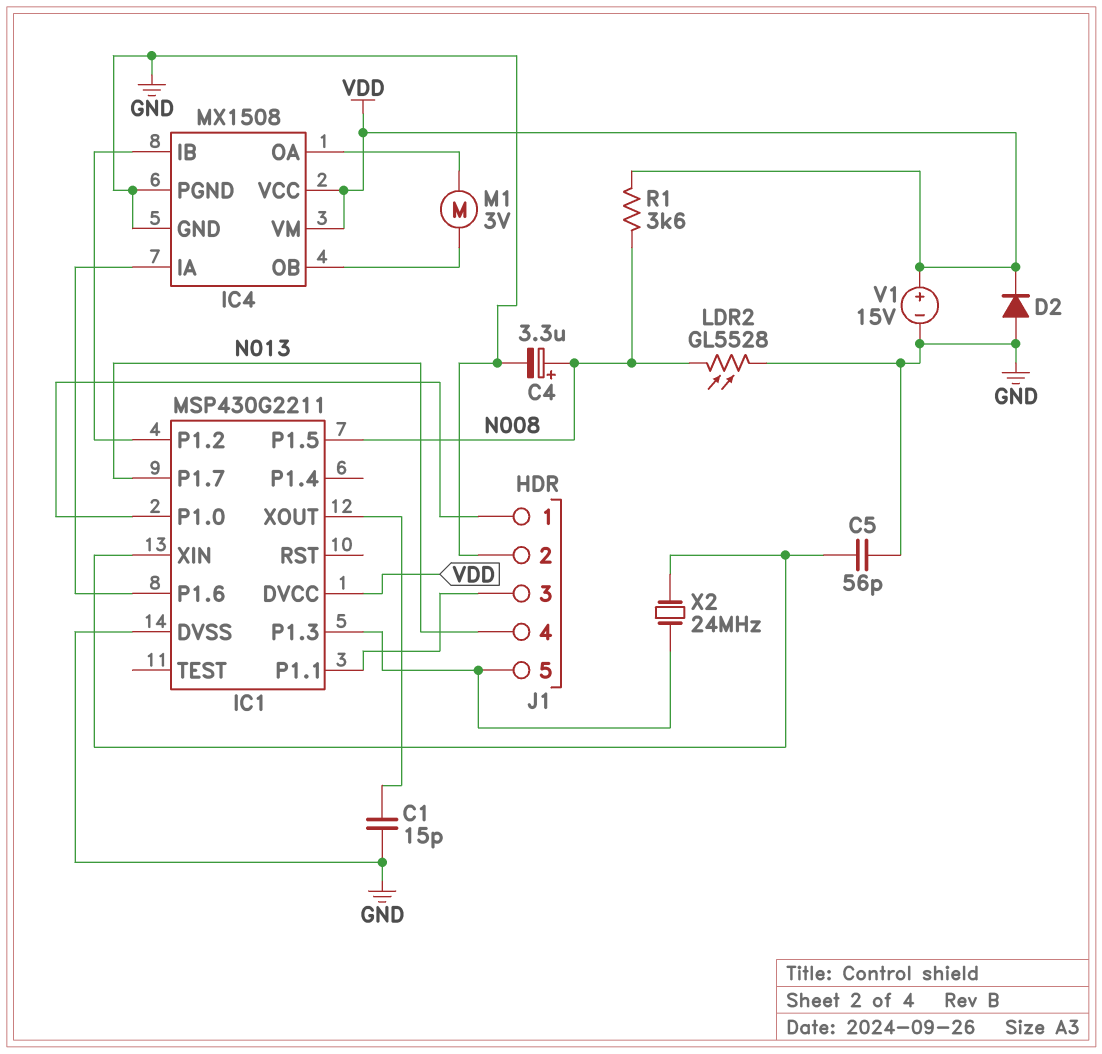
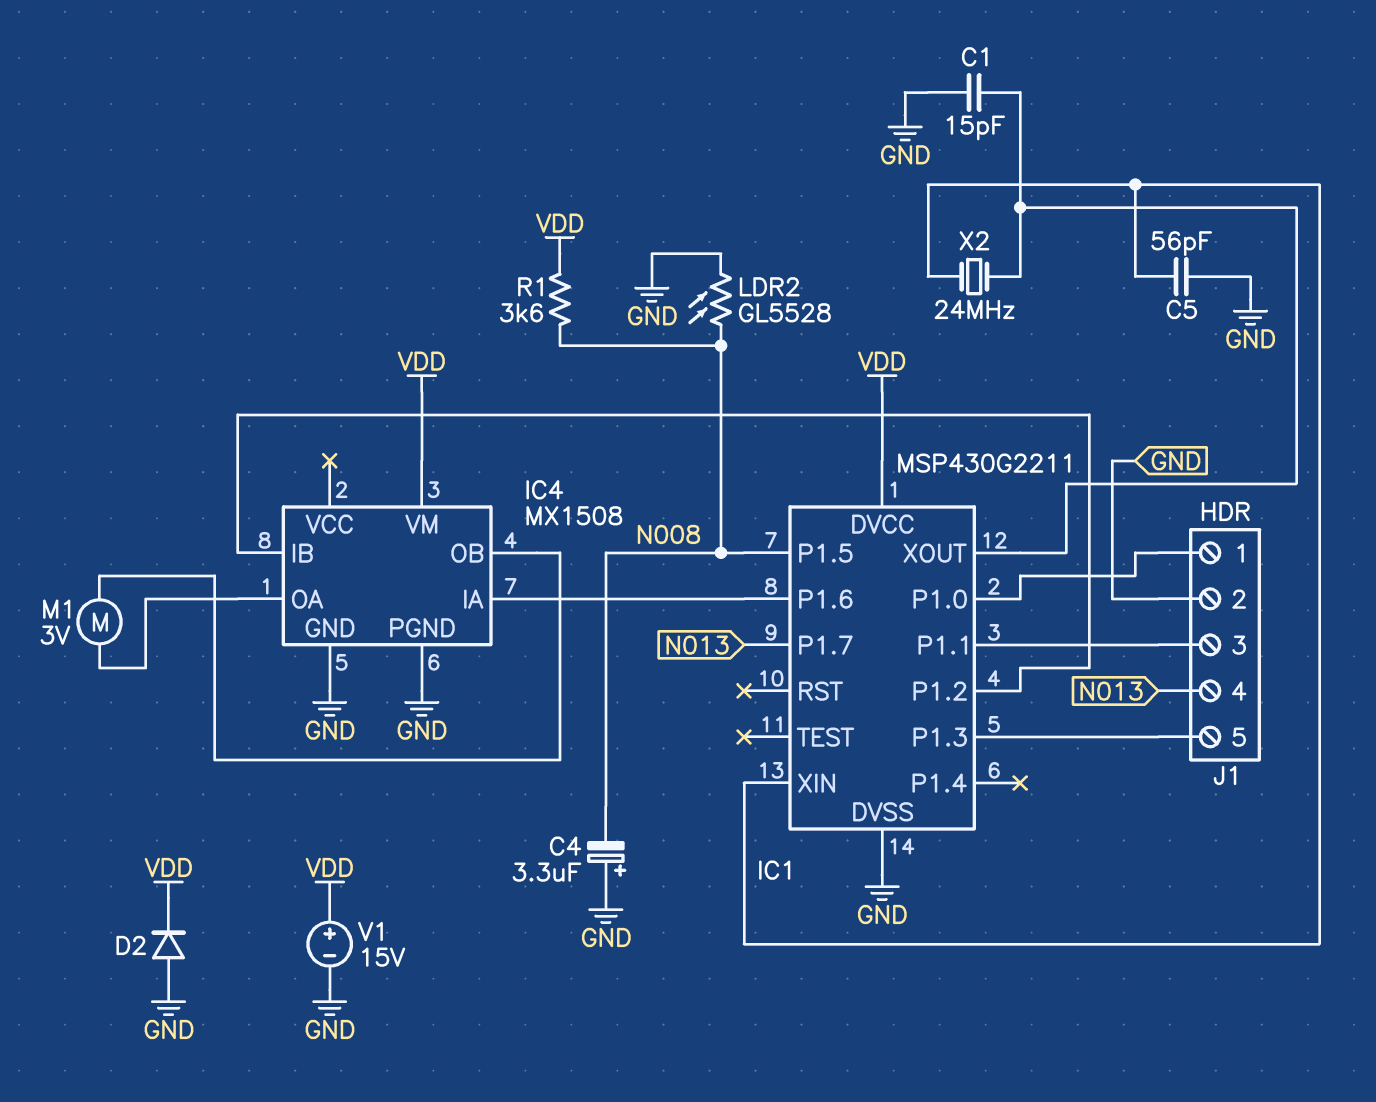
C4: 3.3uF (plus N008, minus GND) -> 3.3uF (plus GND, minus N008)
IC4 pin VCC: VDD -> none
X2: 24MHz (IC1/P1.3, IC1/XIN) -> 24MHz (IC1/XIN, IC1/XOUT)

